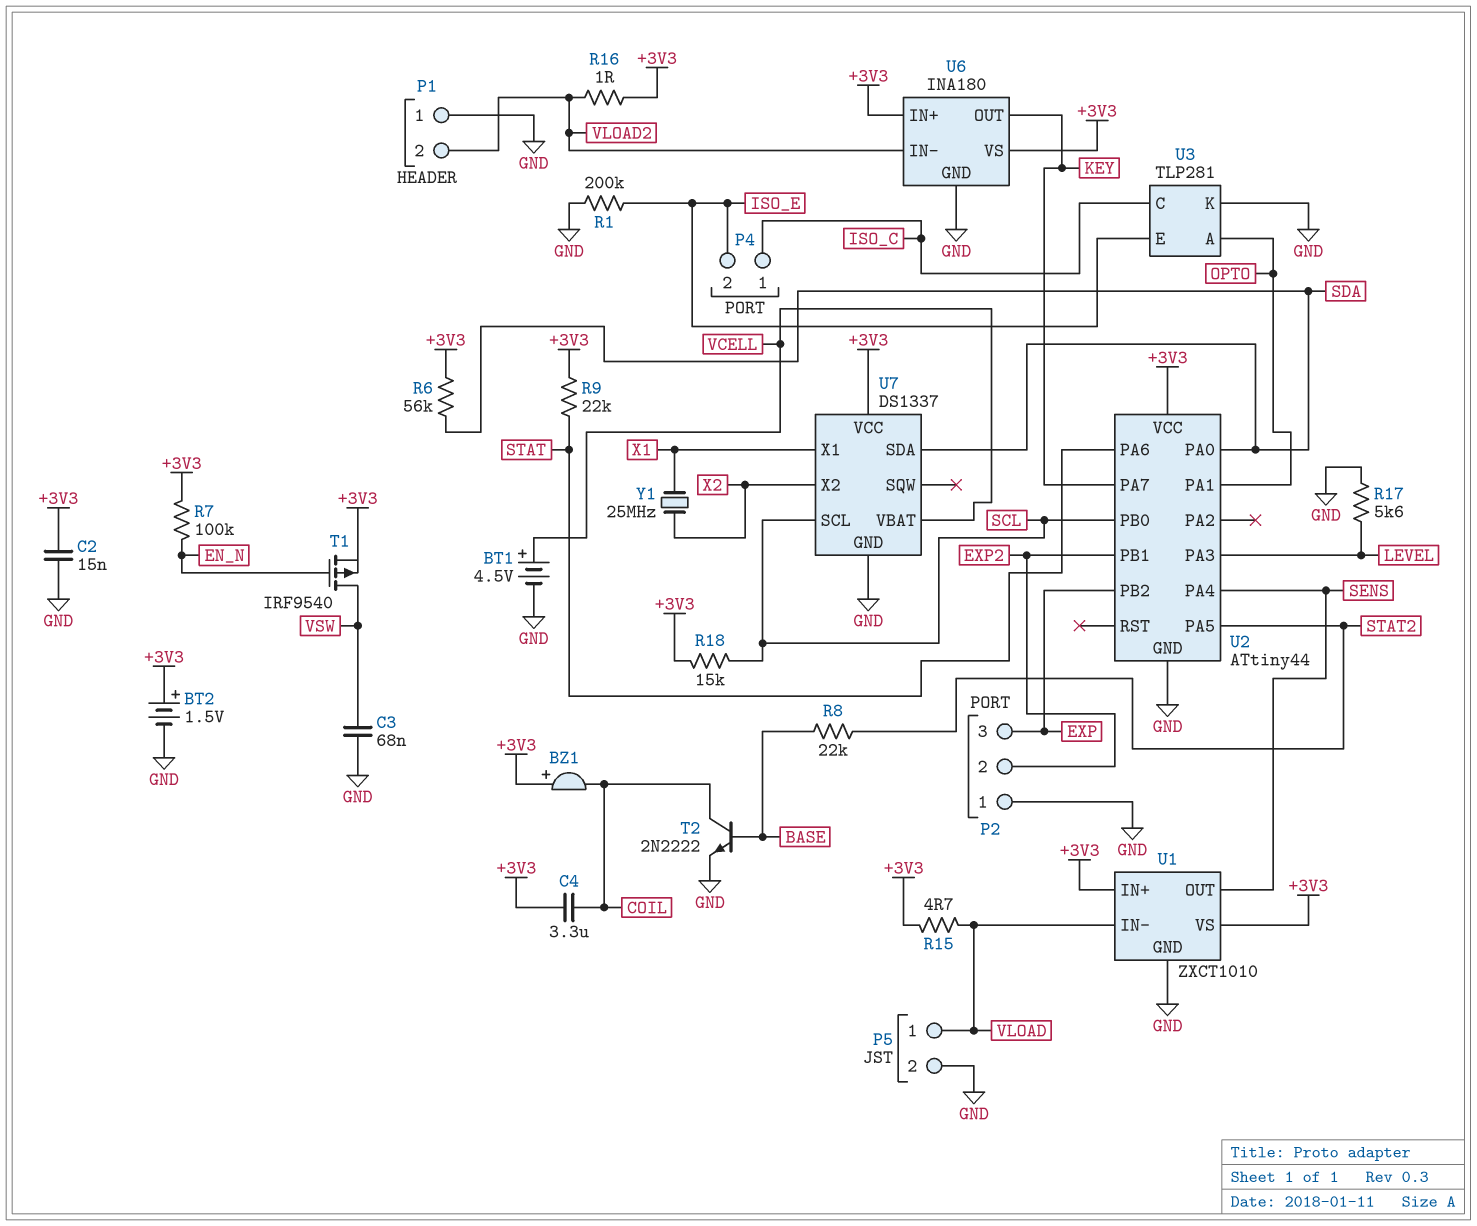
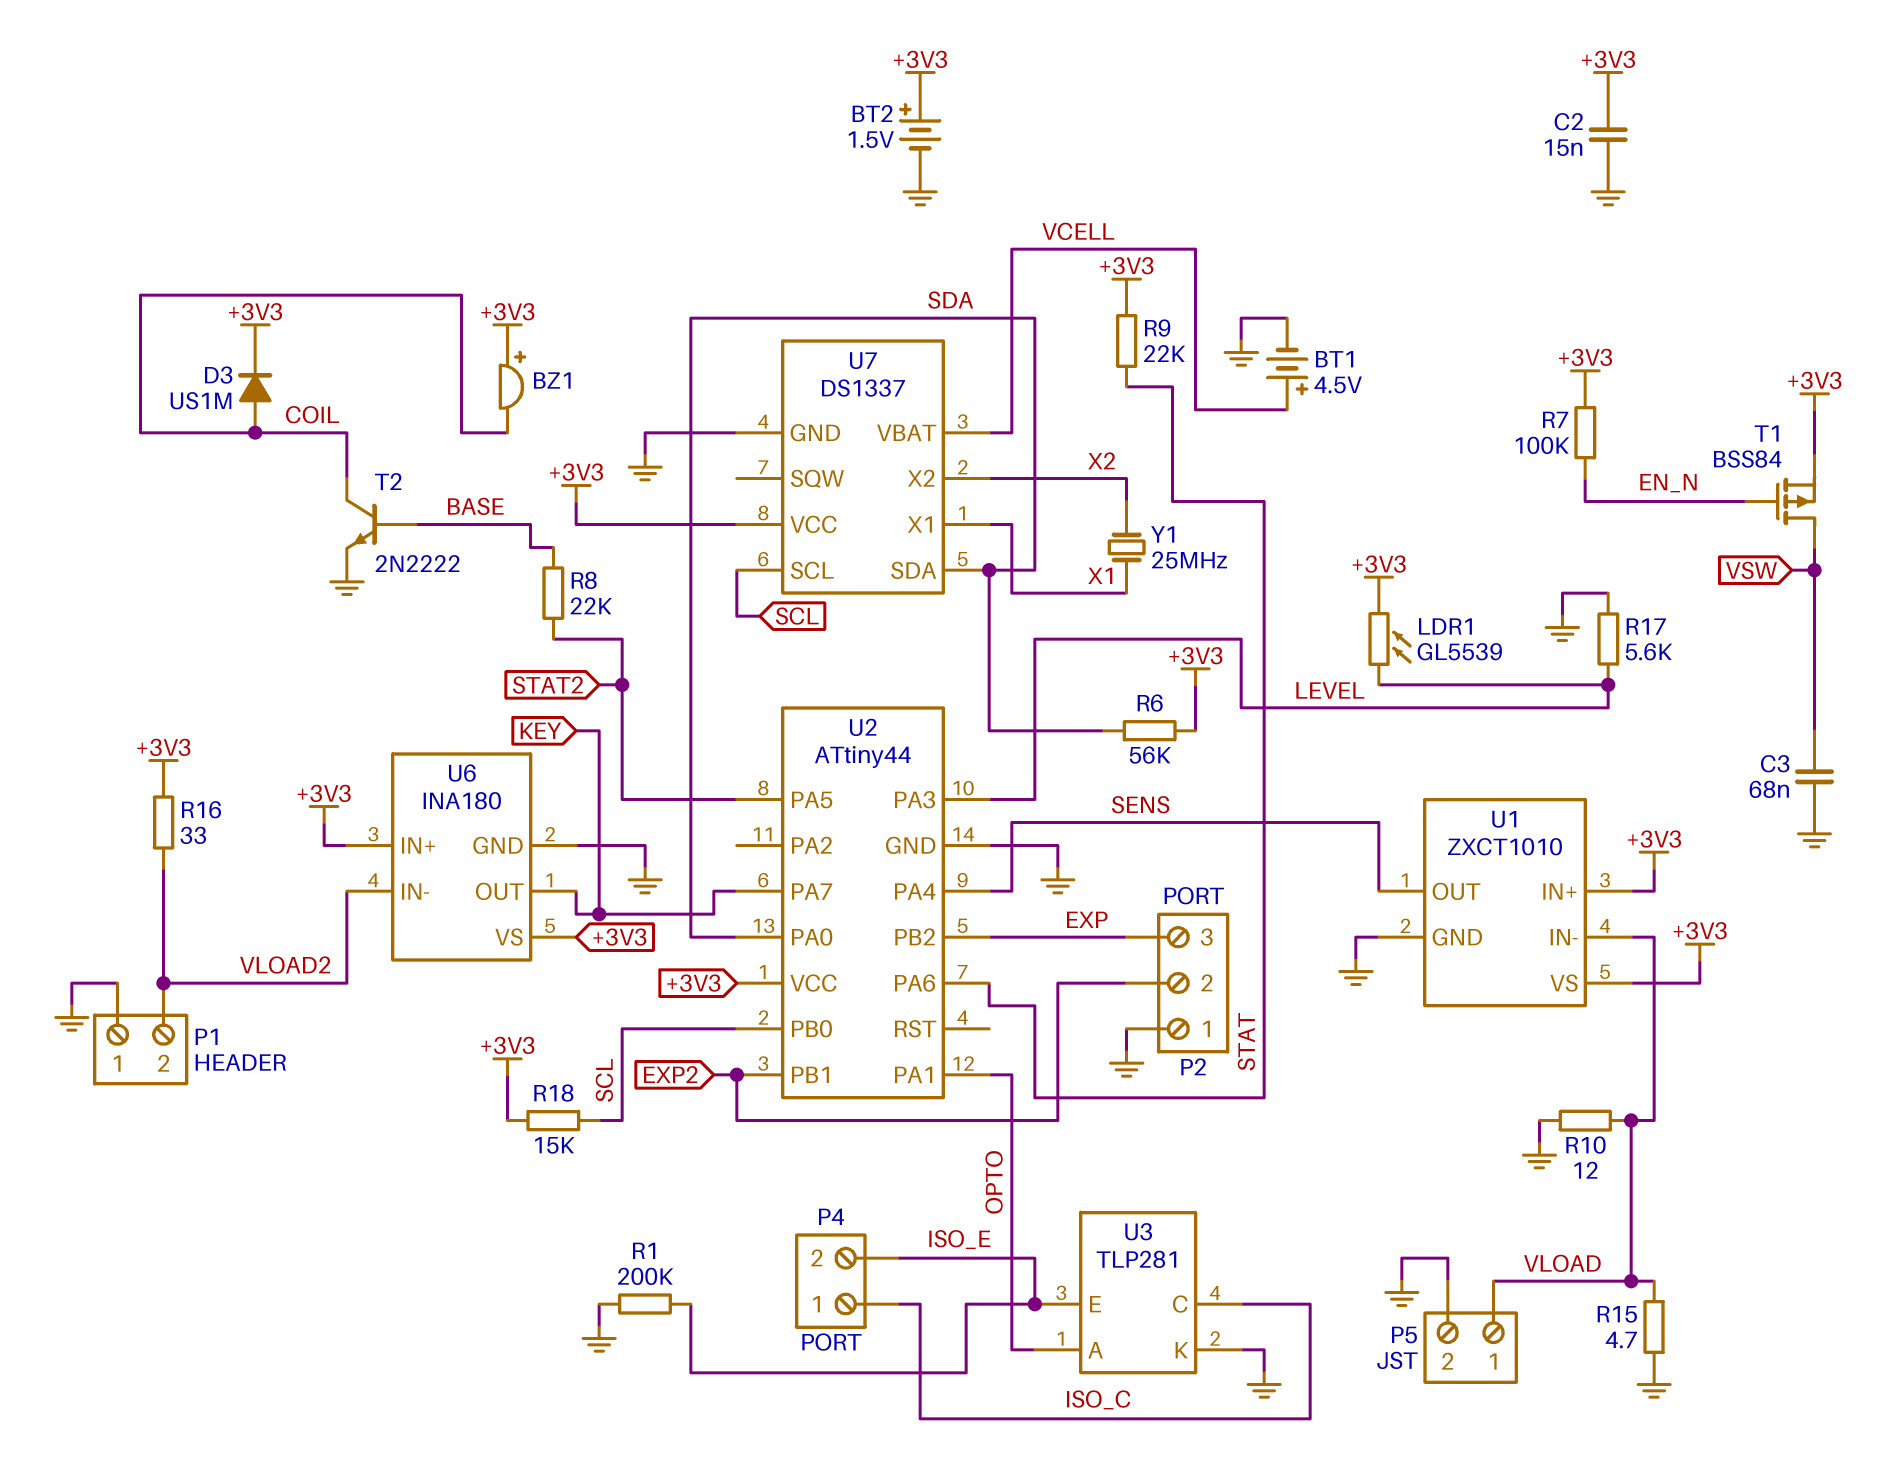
C4: 3.3uF (+3V3, COIL) -> none
D3: none -> diode US1M (A COIL, K +3V3)
LDR1: none -> GL5539 (+3V3, LEVEL)
R10: none -> 12 (GND, VLOAD)
R15: 4.7 (+3V3, VLOAD) -> 4.7 (GND, VLOAD)
R16: 1 (+3V3, VLOAD2) -> 33 (+3V3, VLOAD2)
T1: PMOS IRF9540 (G EN_N, D VSW, S +3V3) -> PMOS BSS84 (G EN_N, D VSW, S +3V3)

